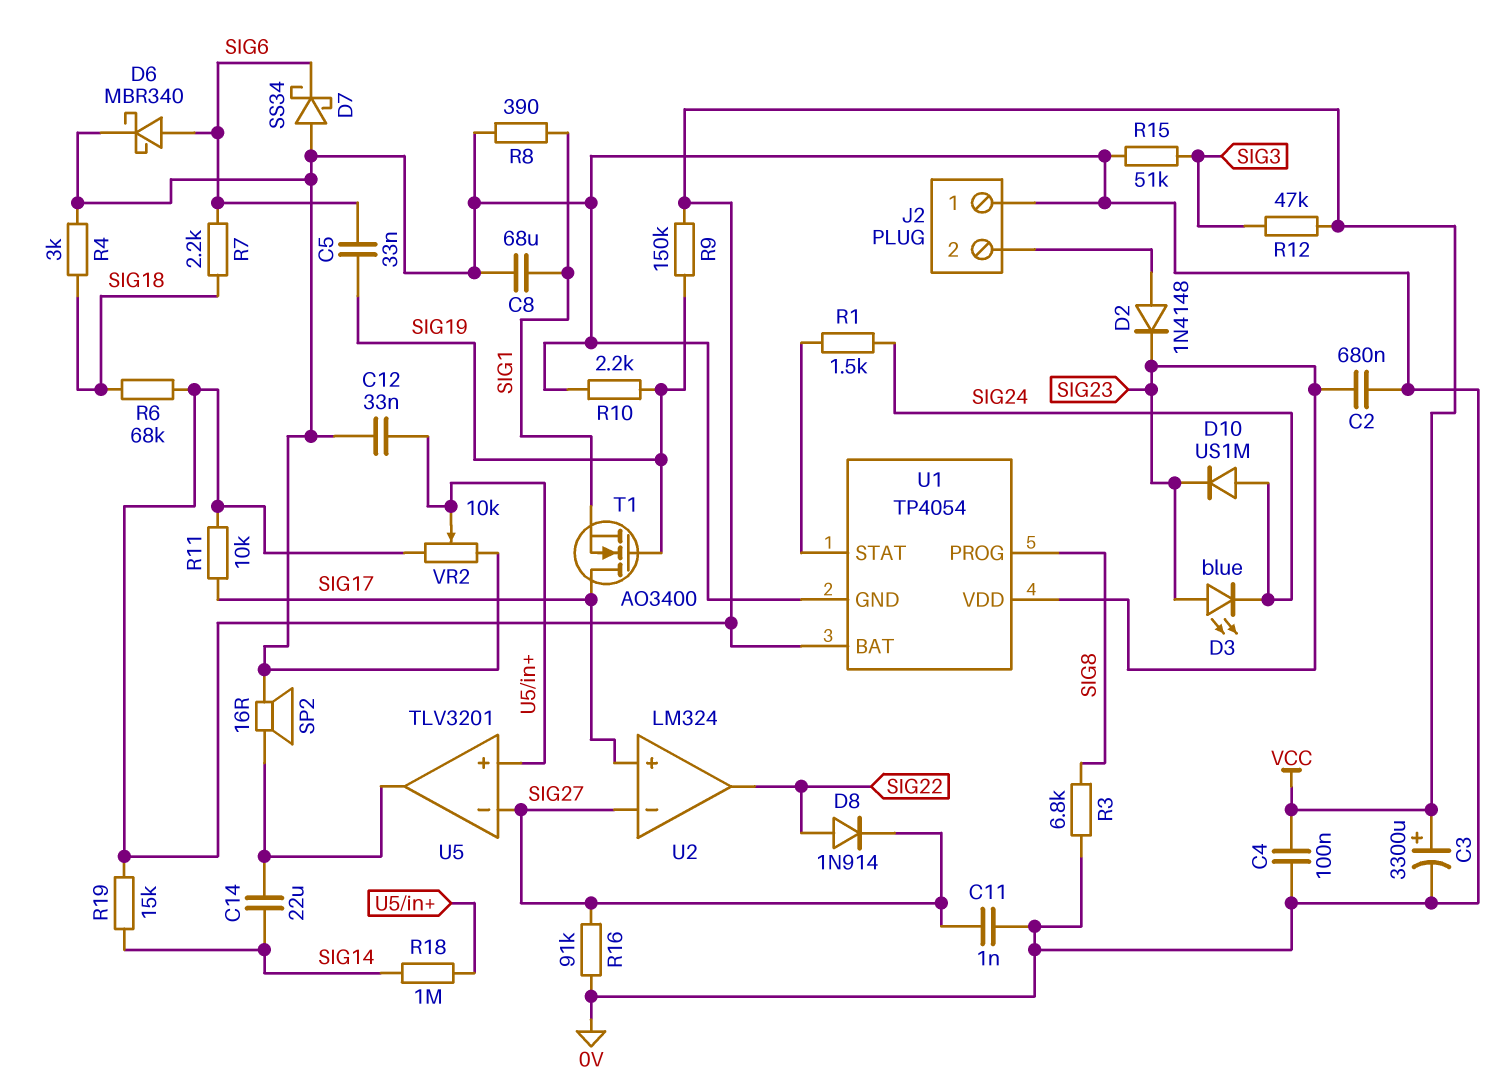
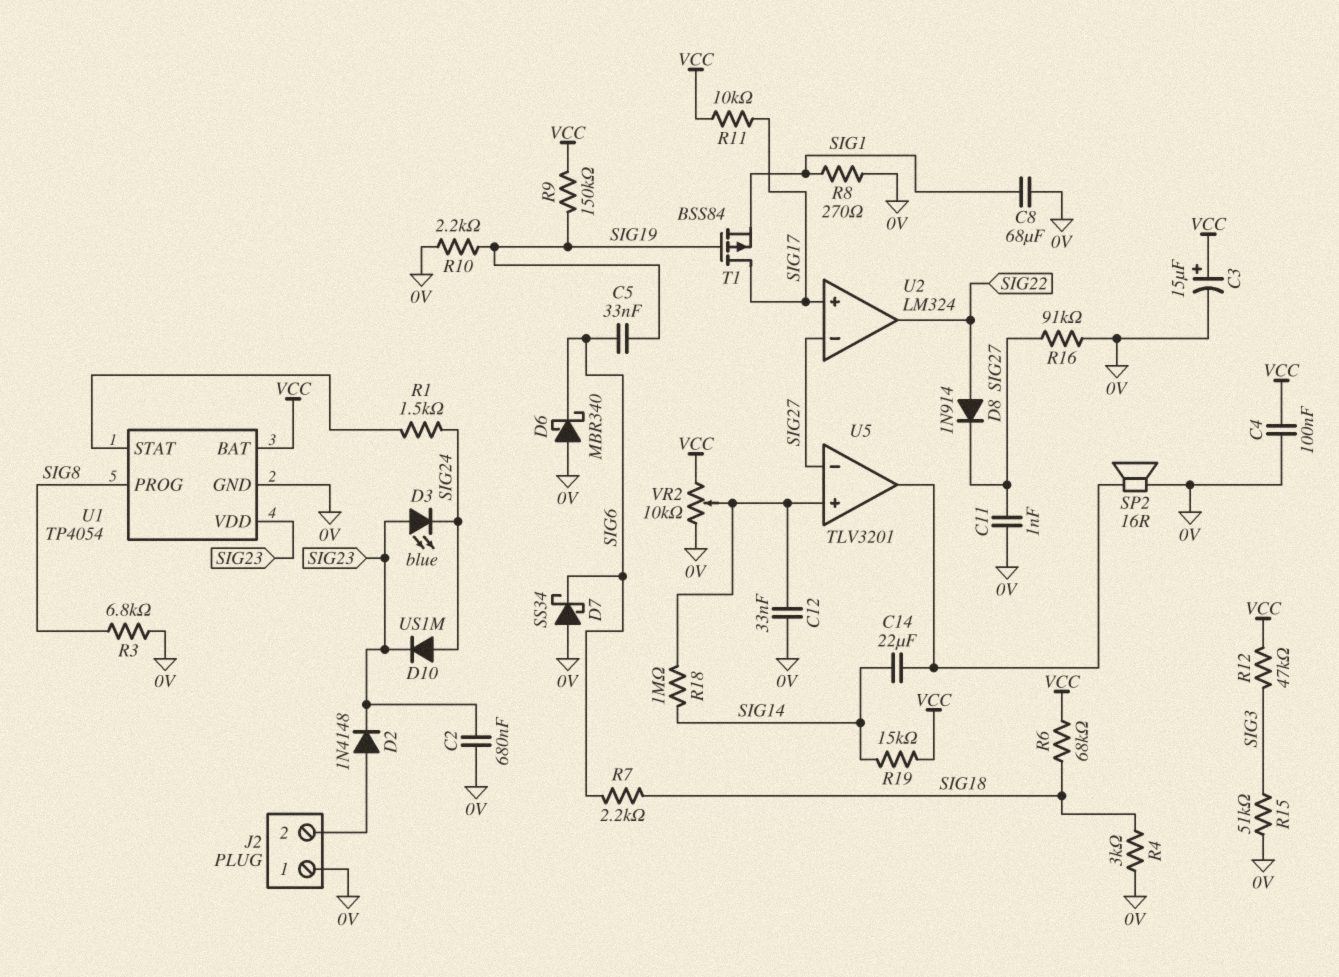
C3: 3300uF (plus VCC, minus 0V) -> 15uF (plus VCC, minus 0V)
D6: schottky MBR340 (A SIG6, K 0V) -> schottky MBR340 (A 0V, K SIG6)
R8: 390 (0V, SIG1) -> 270 (0V, SIG1)
T1: NMOS AO3400 (G SIG19, D SIG17, S SIG1) -> PMOS BSS84 (G SIG19, D SIG17, S SIG1)

